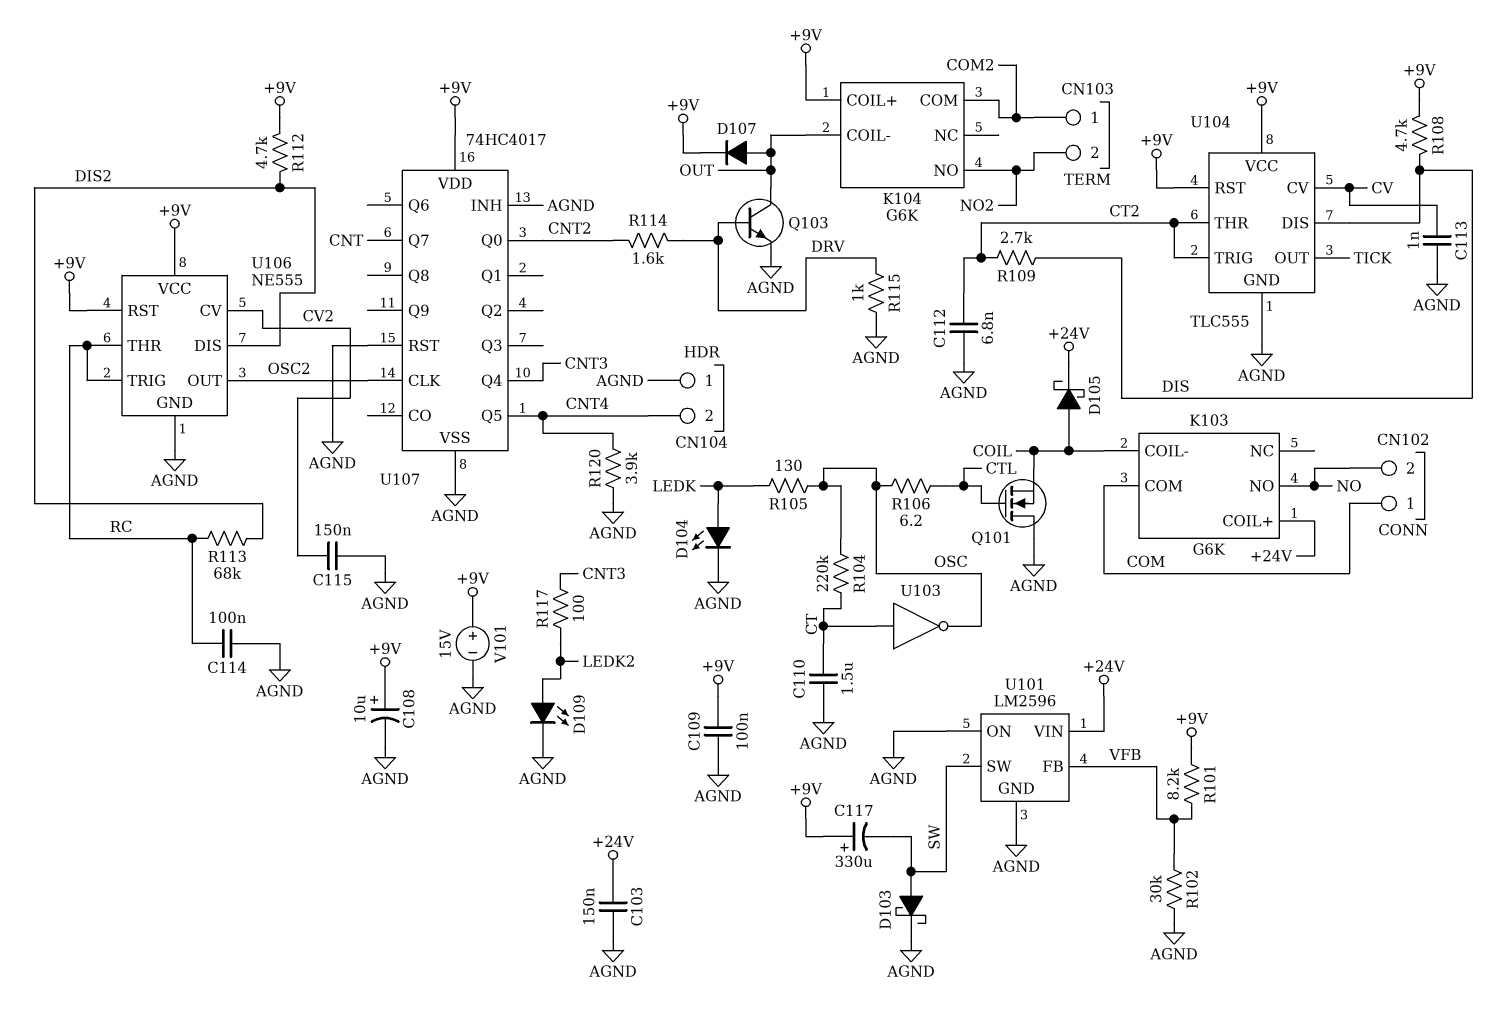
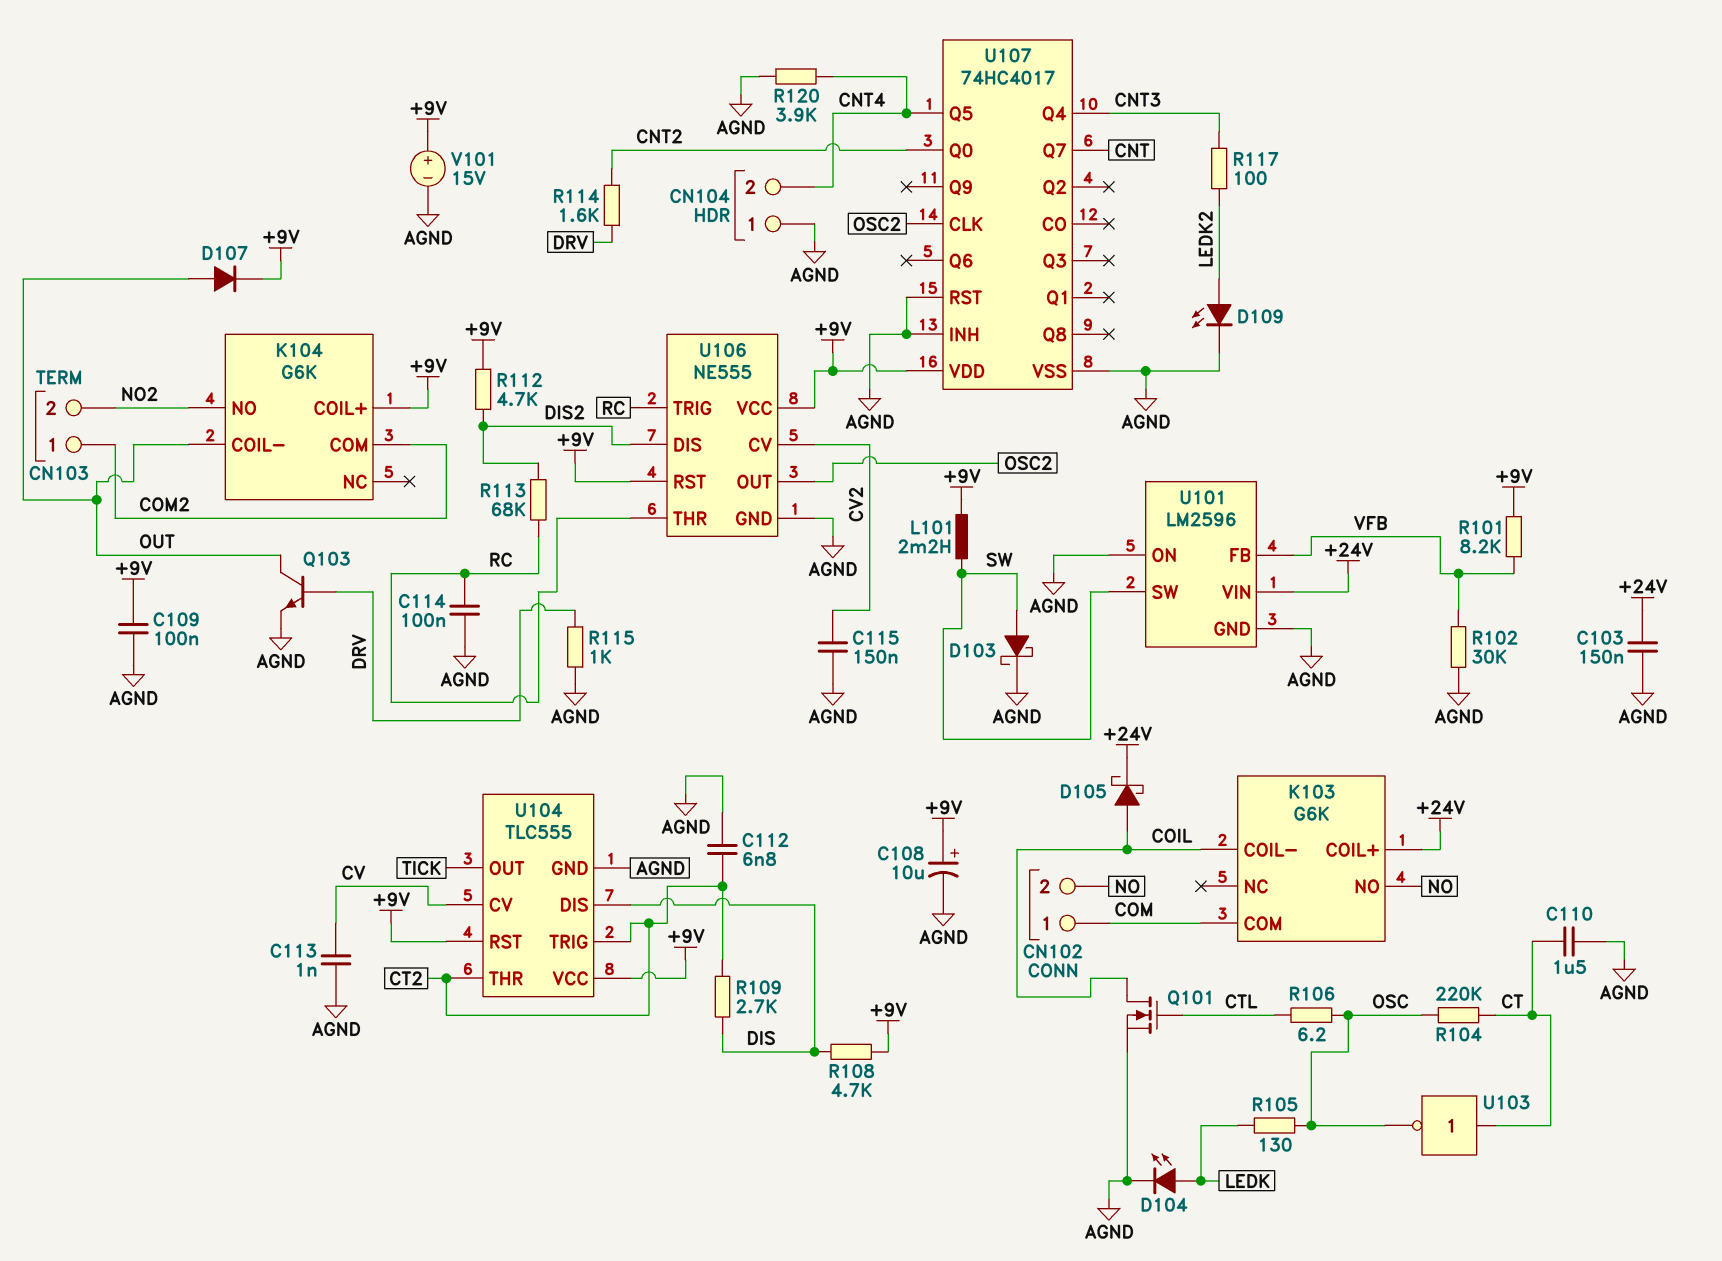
C117: 330uF (plus +9V, minus SW) -> none
L101: none -> 2.2mH (+9V, SW)
Q101: NMOS (G CTL, D AGND, S COIL) -> NMOS (G CTL, D COIL, S AGND)

